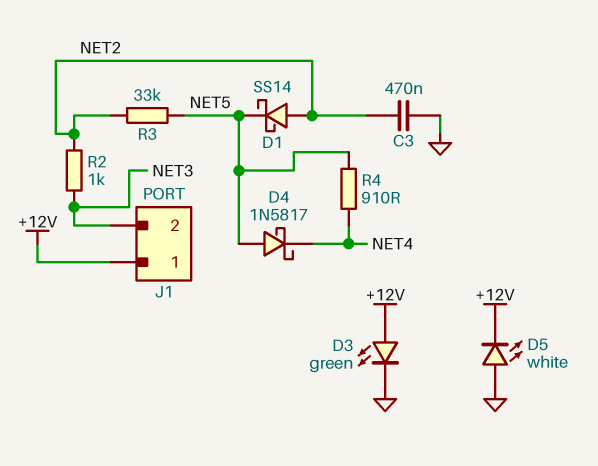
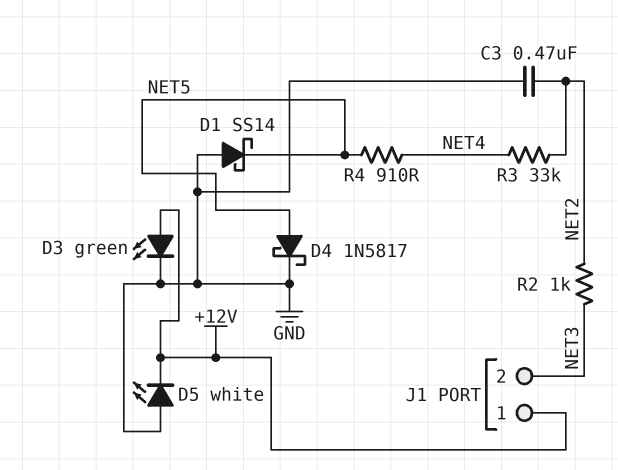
D1: schottky SS14 (A NET2, K NET5) -> schottky SS14 (A GND, K NET5)
D4: schottky 1N5817 (A NET5, K NET4) -> schottky 1N5817 (A NET5, K GND)
R3: 33k (NET2, NET5) -> 33k (NET2, NET4)

